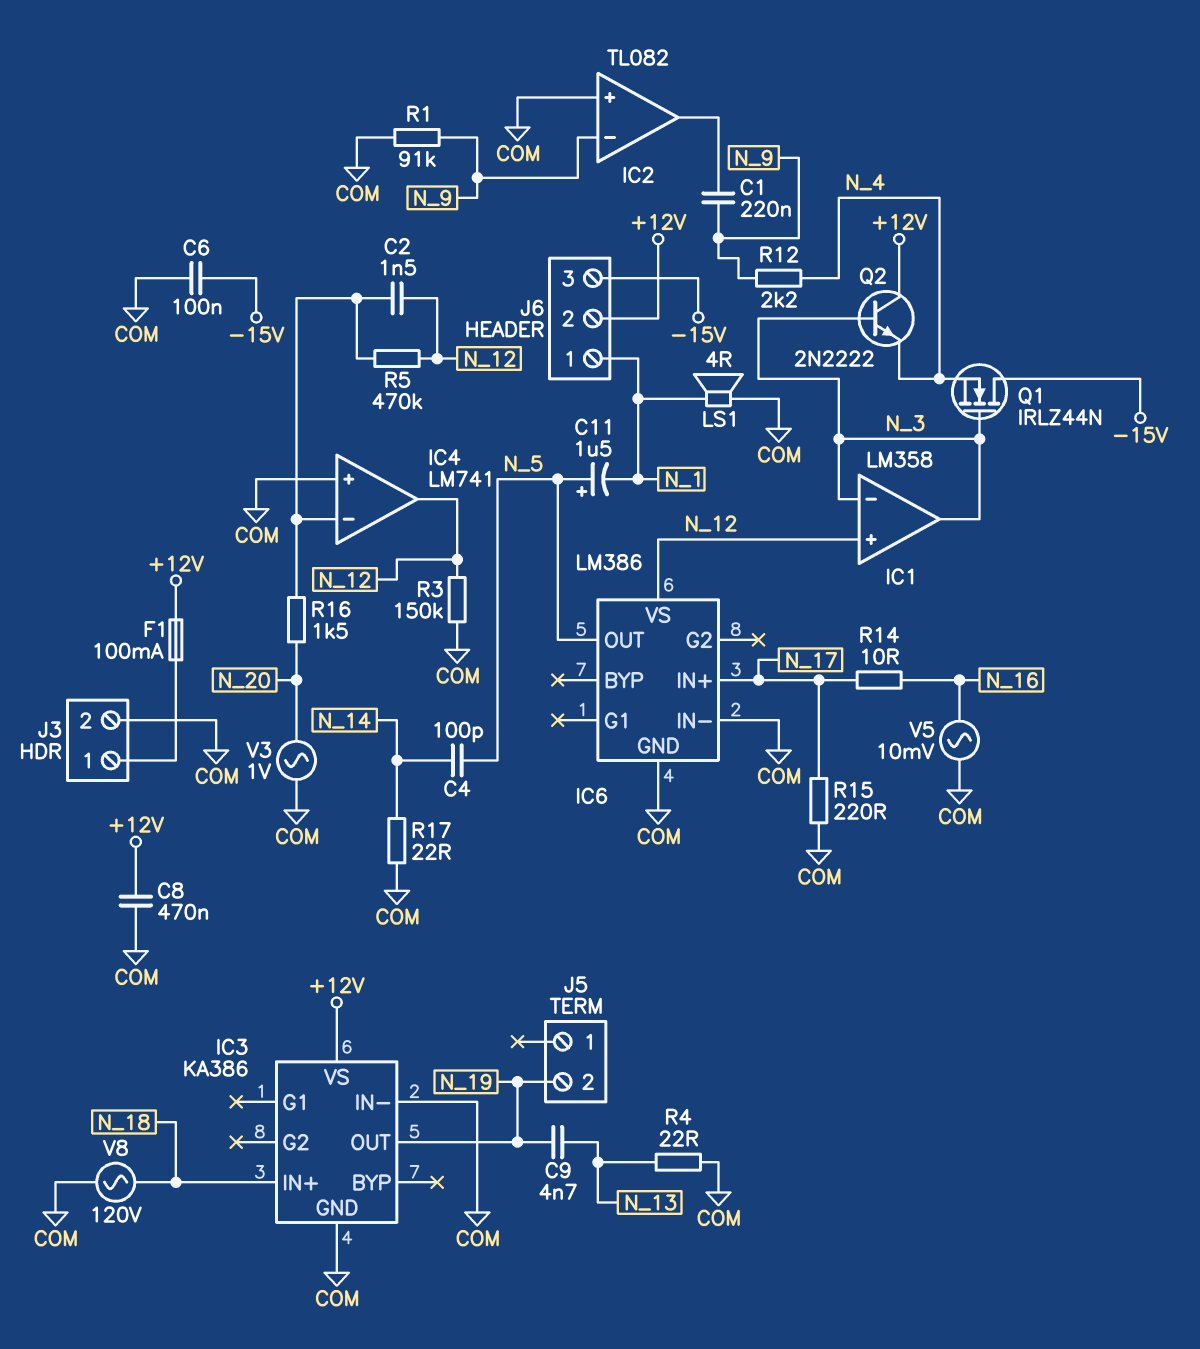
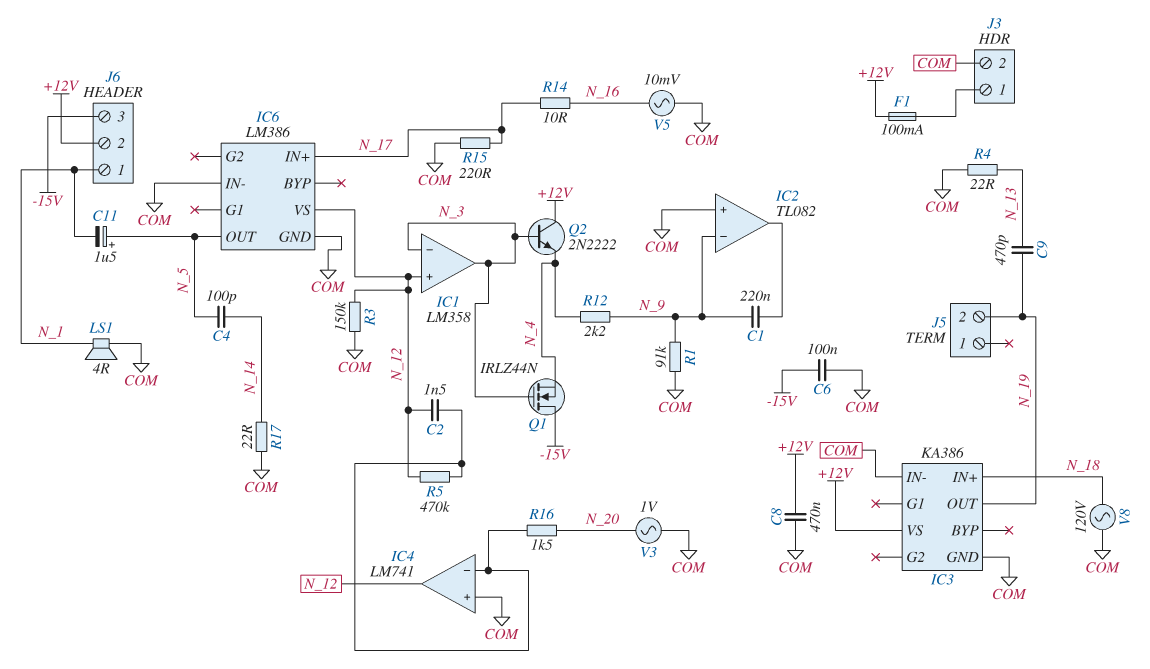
C9: 4.7nF (N_13, N_19) -> 470pF (N_13, N_19)

